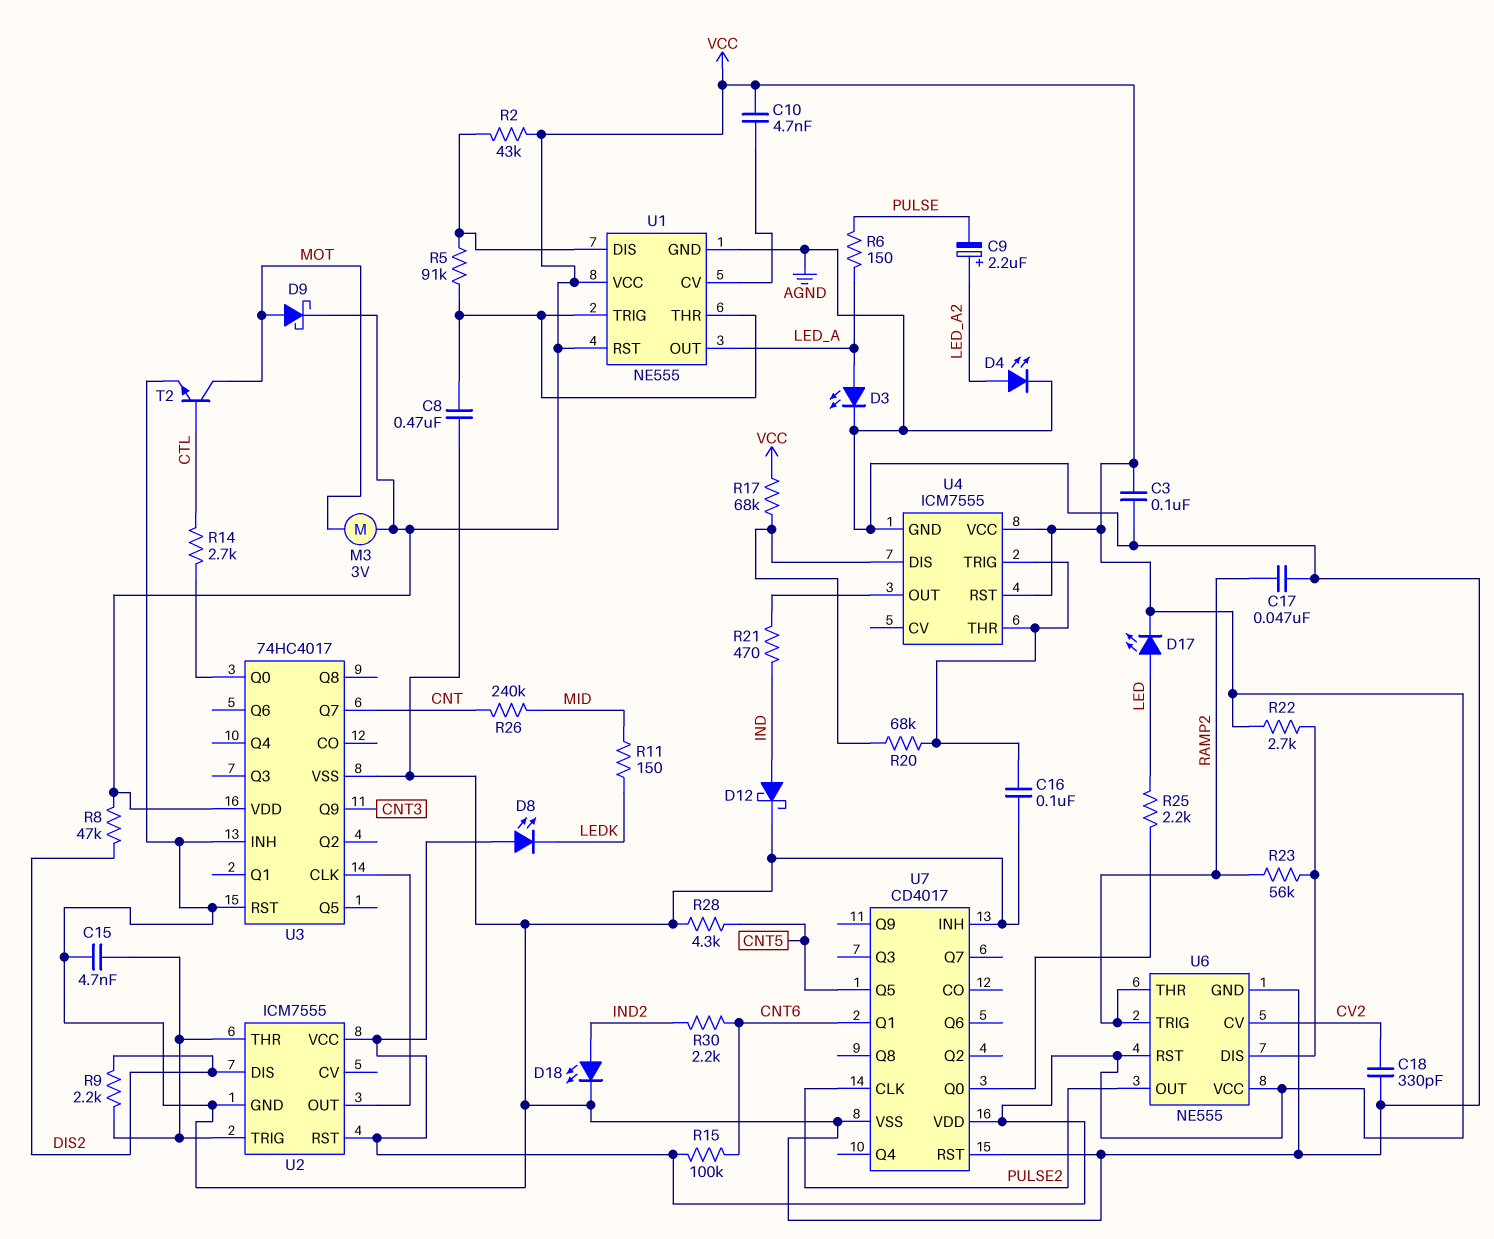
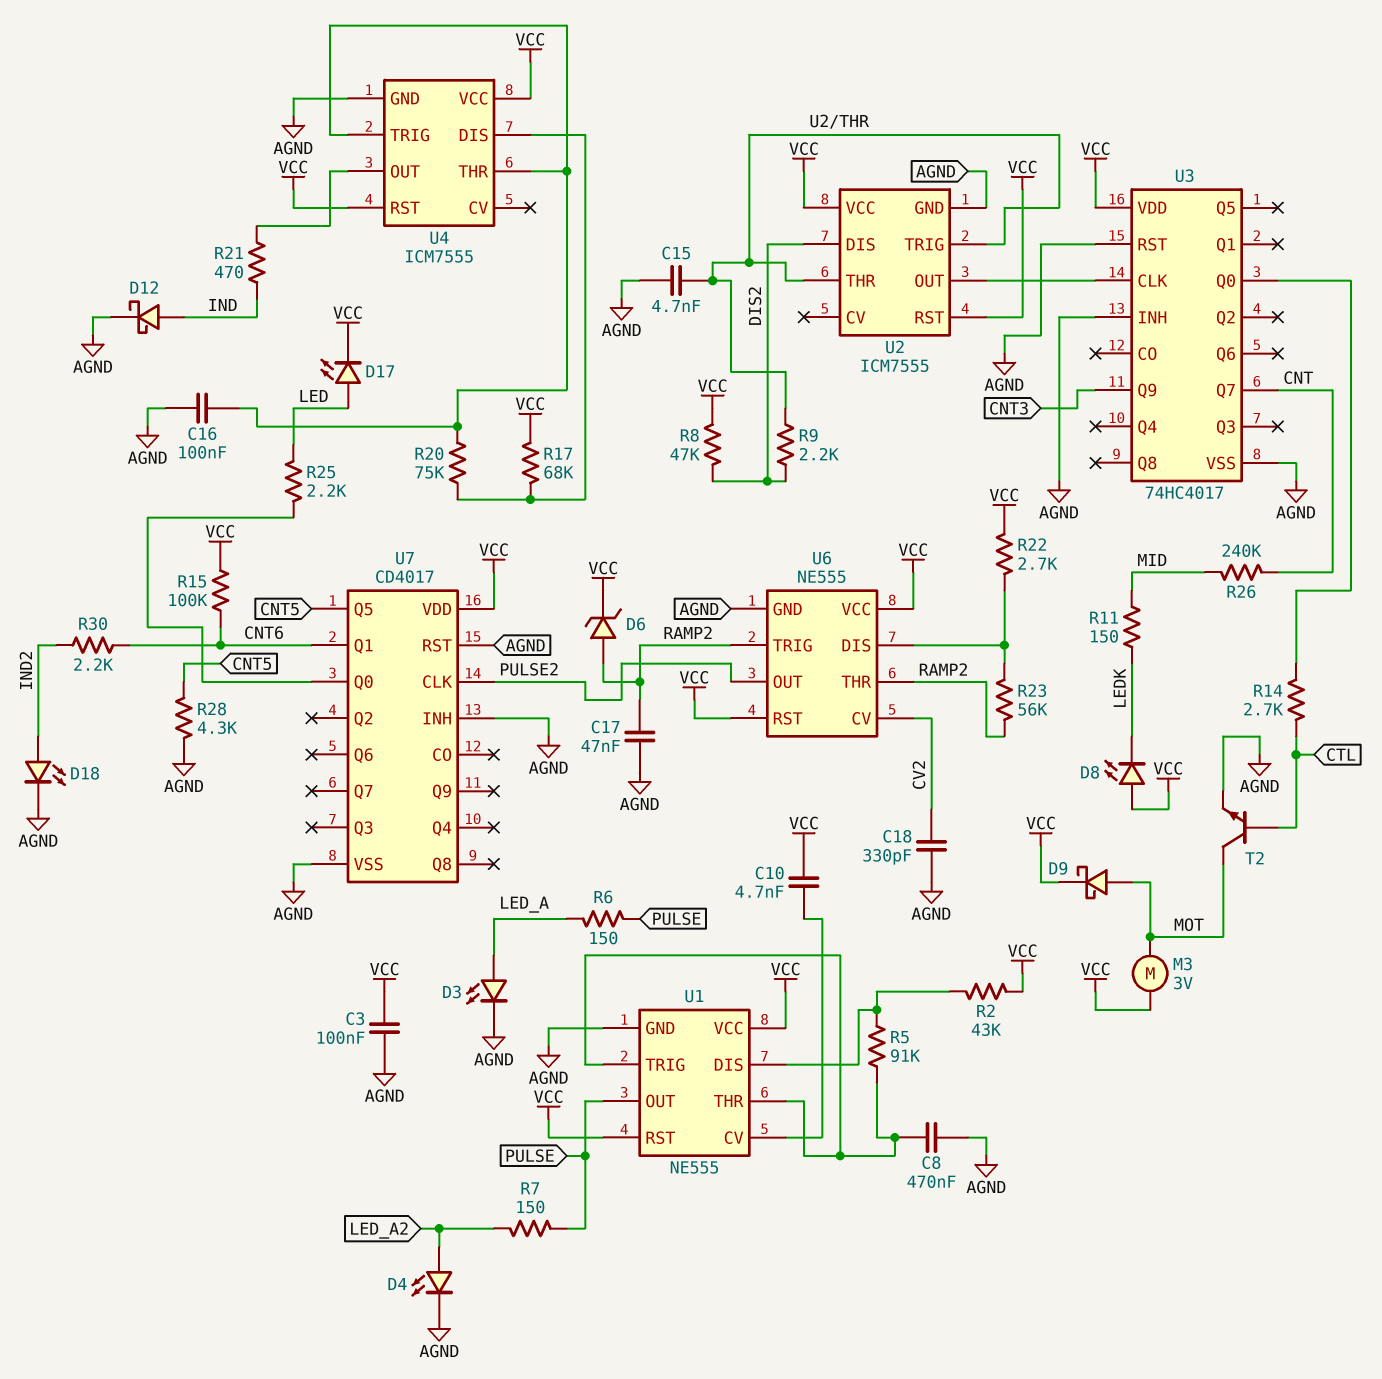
C9: 2.2uF (plus LED_A2, minus PULSE) -> none
D6: none -> zener (A RAMP2, K VCC)
R7: none -> 150 (LED_A2, PULSE)
R20: 68k (U4/DIS, U4/THR) -> 75k (U4/DIS, U4/THR)
U1 pin OUT: LED_A -> PULSE

